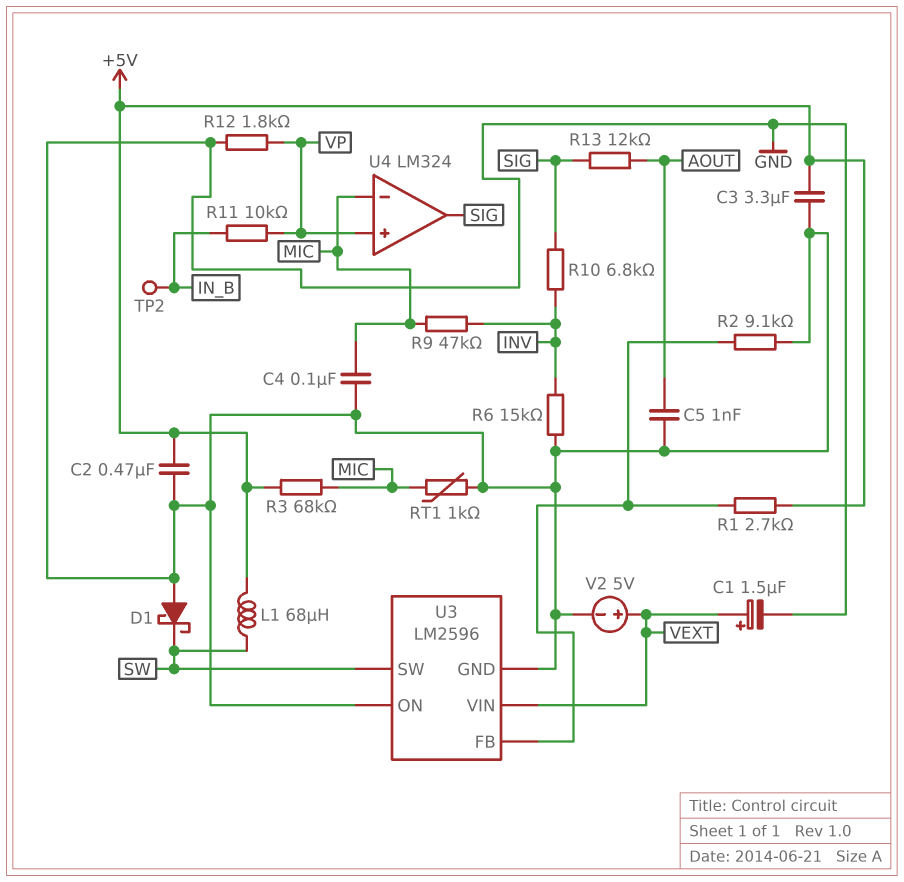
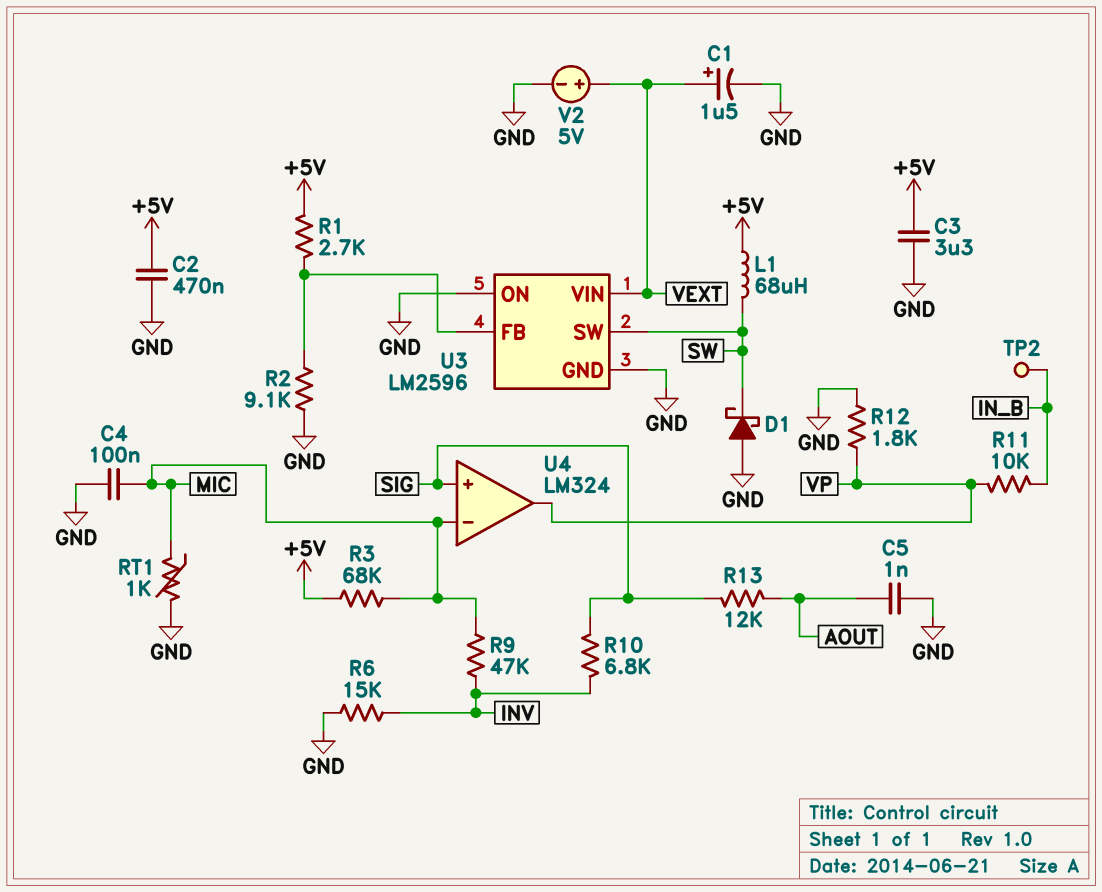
U4 pin in+: VP -> SIG
U4 pin out: SIG -> VP

